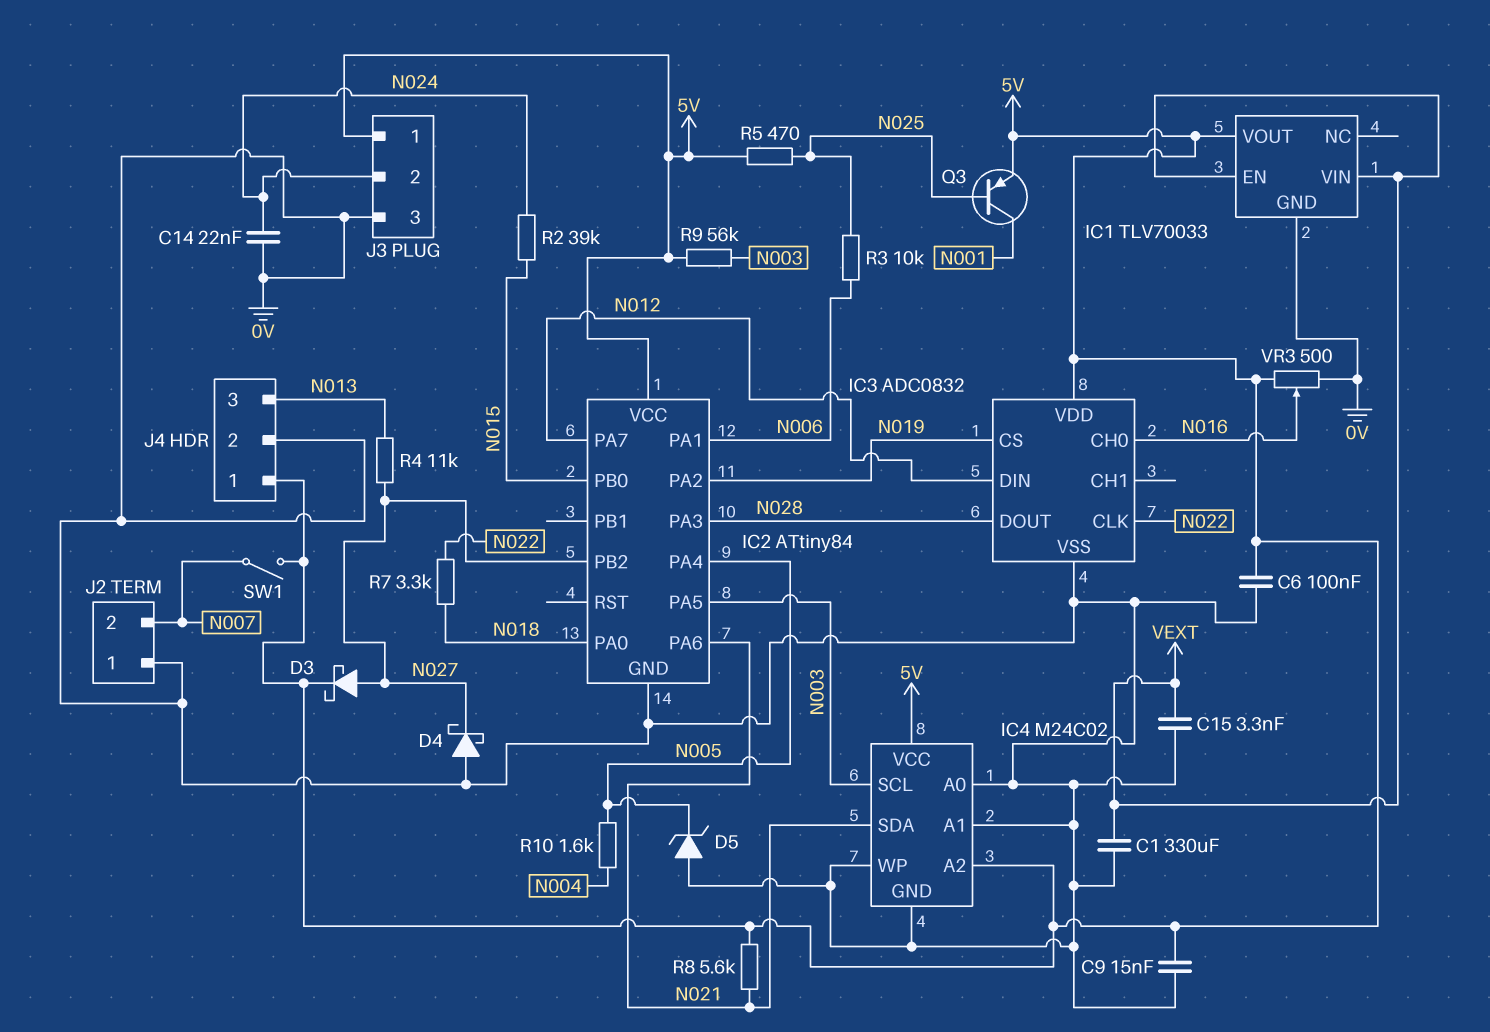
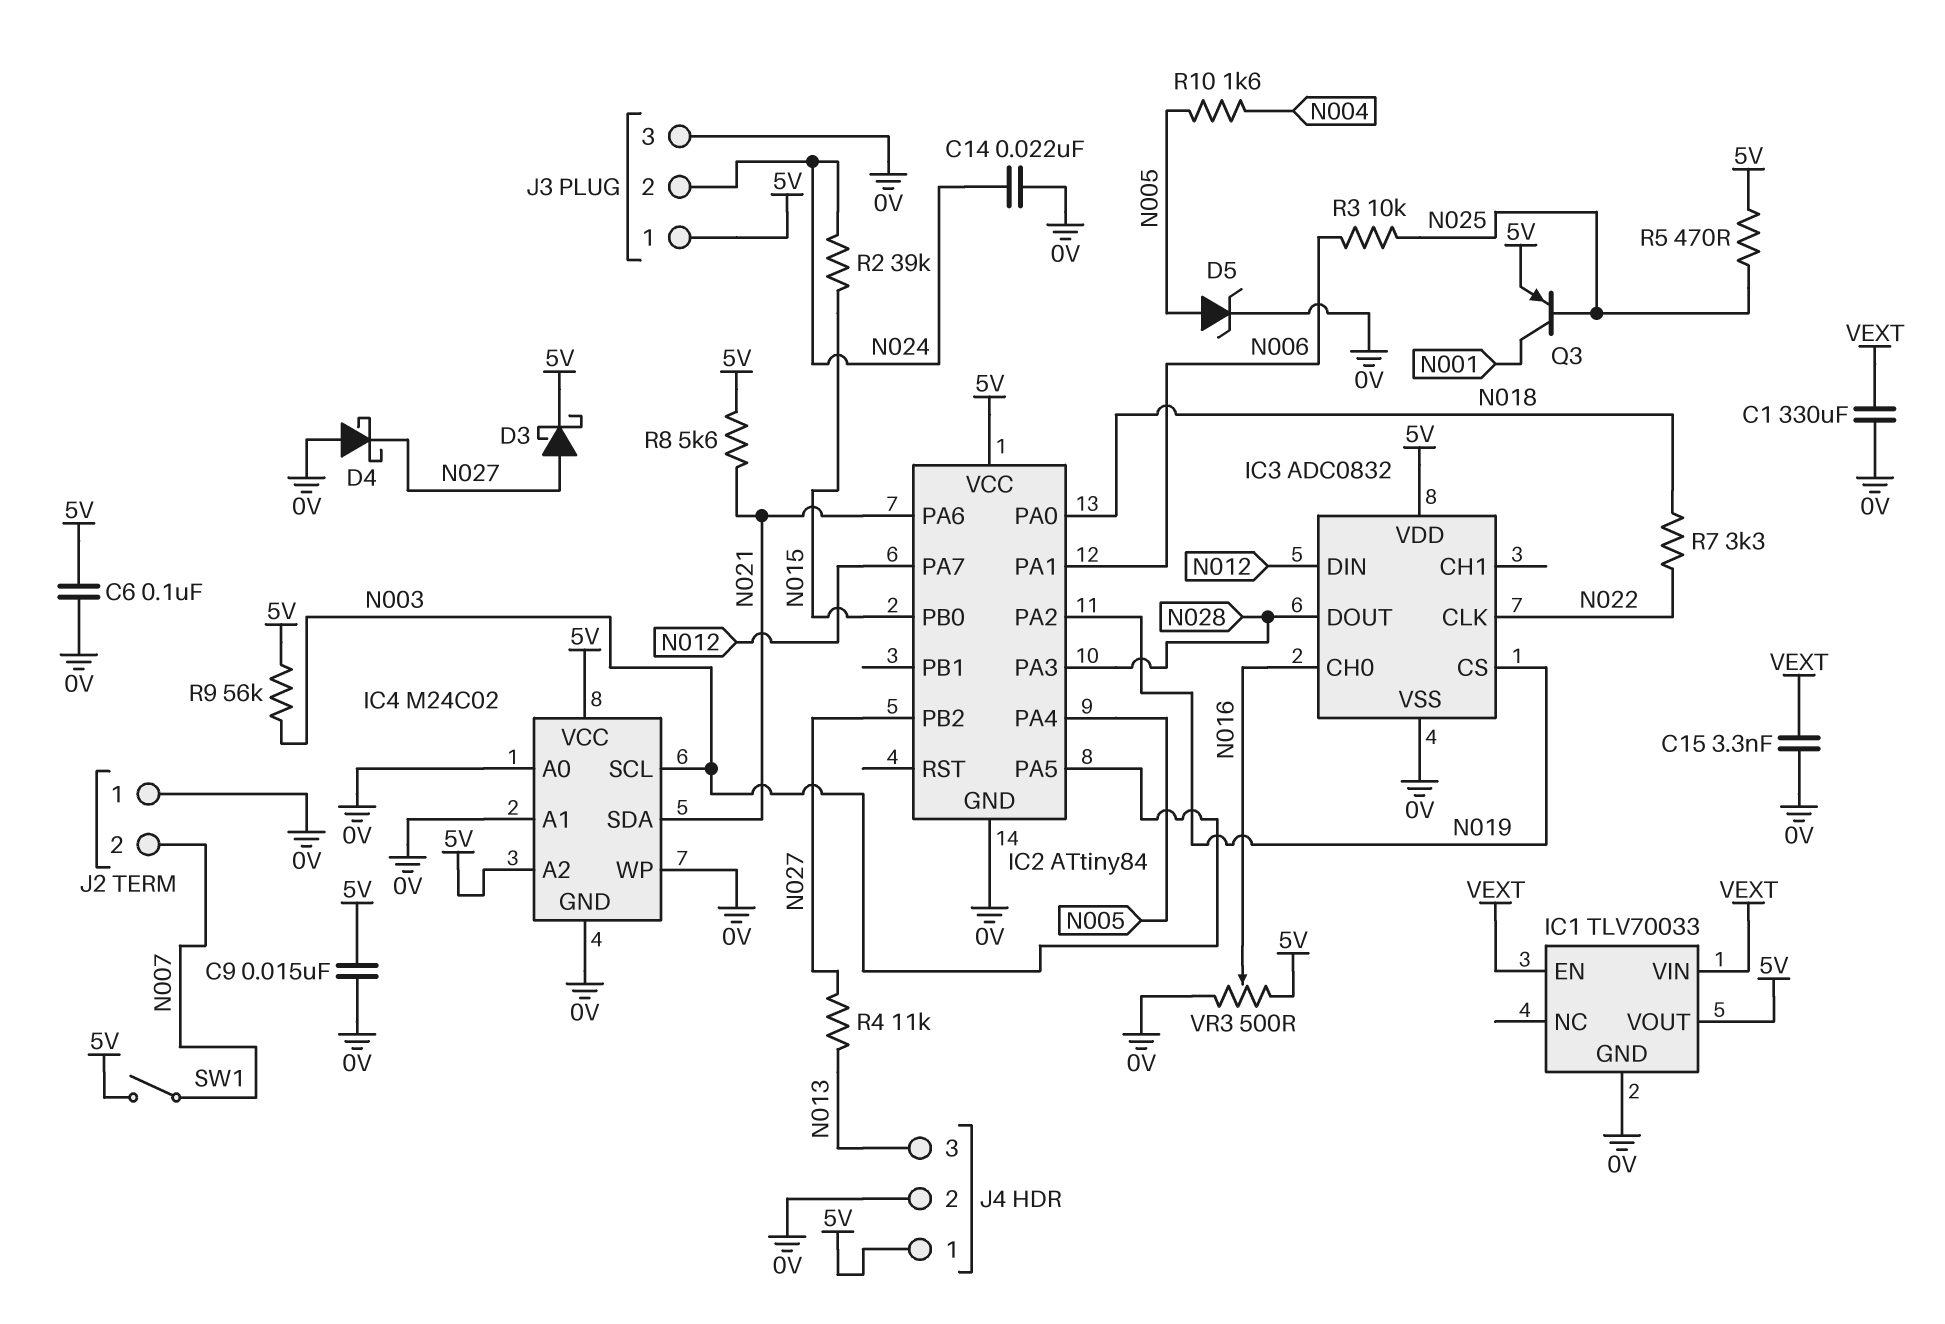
D5: zener (A 0V, K N005) -> zener (A N005, K 0V)

